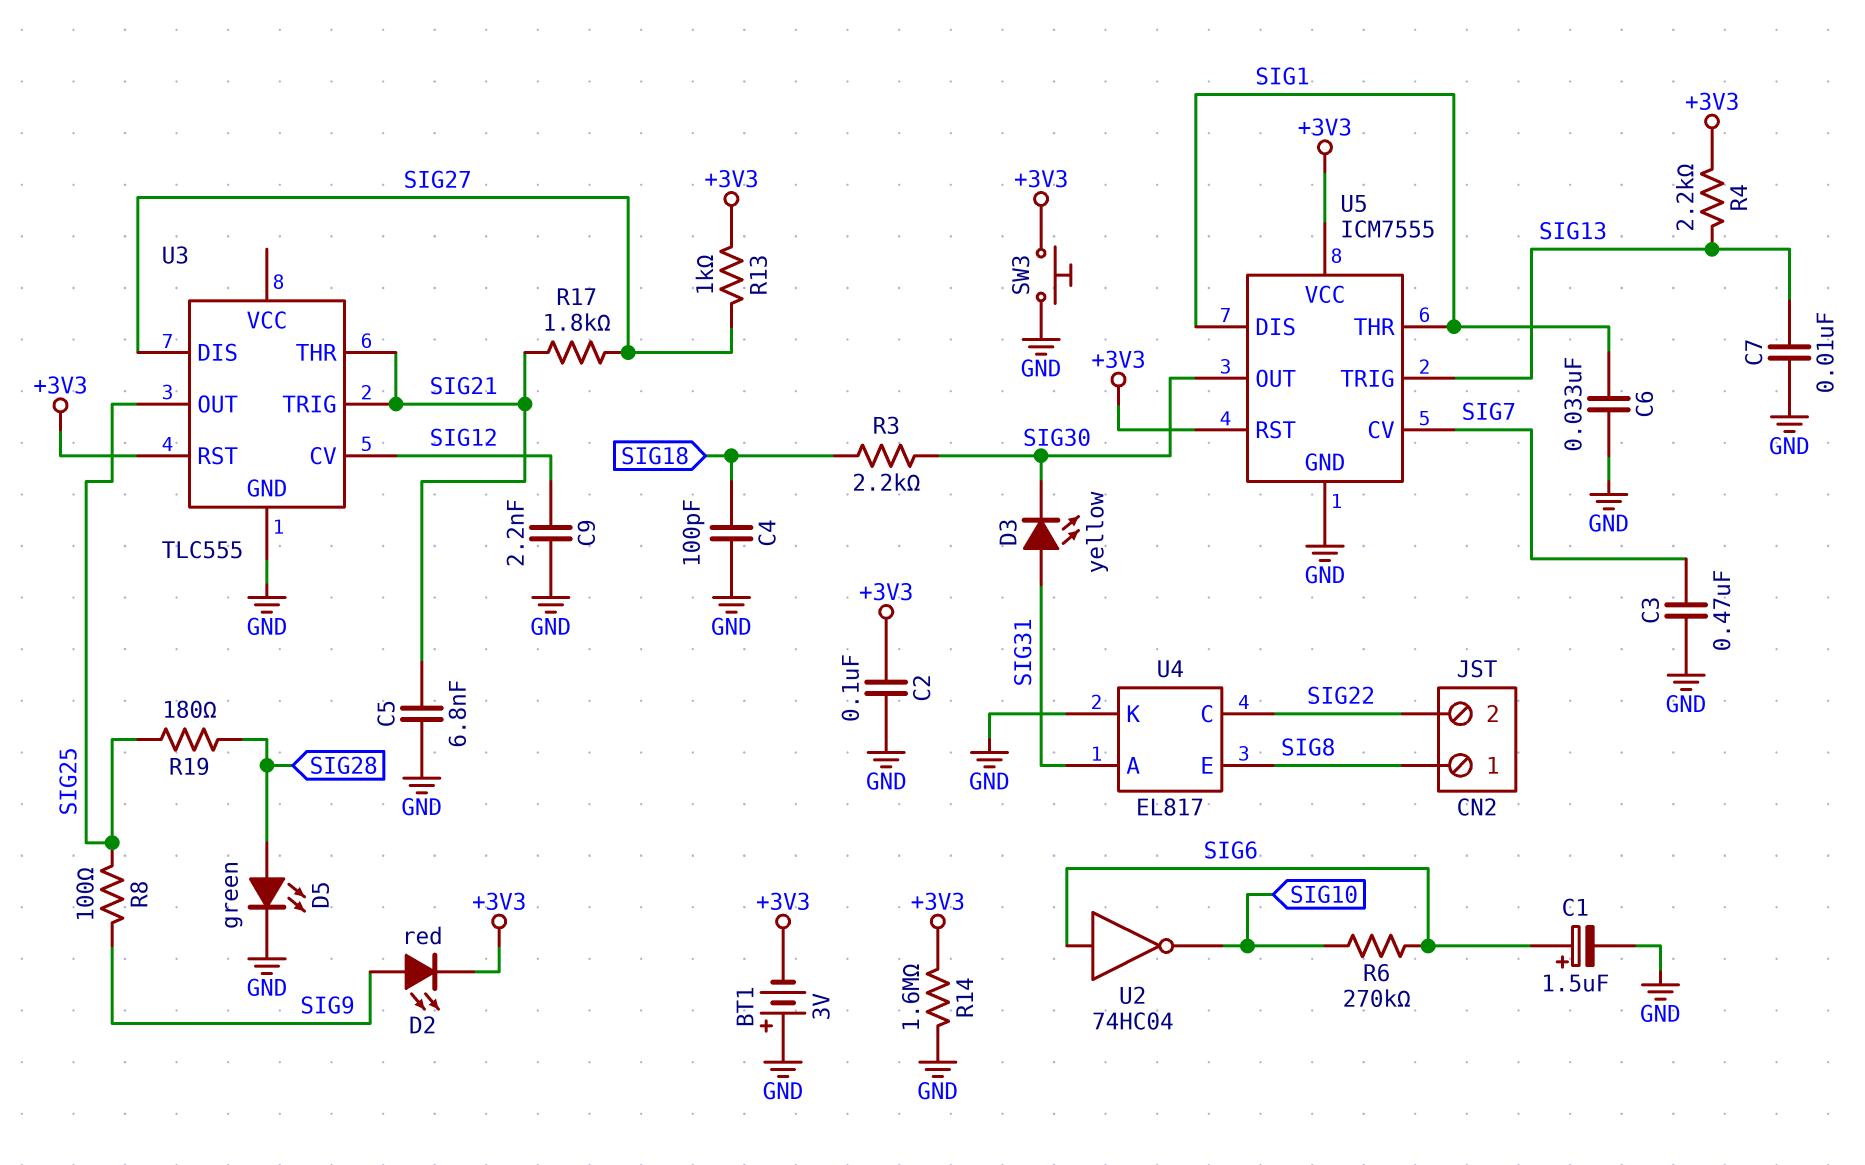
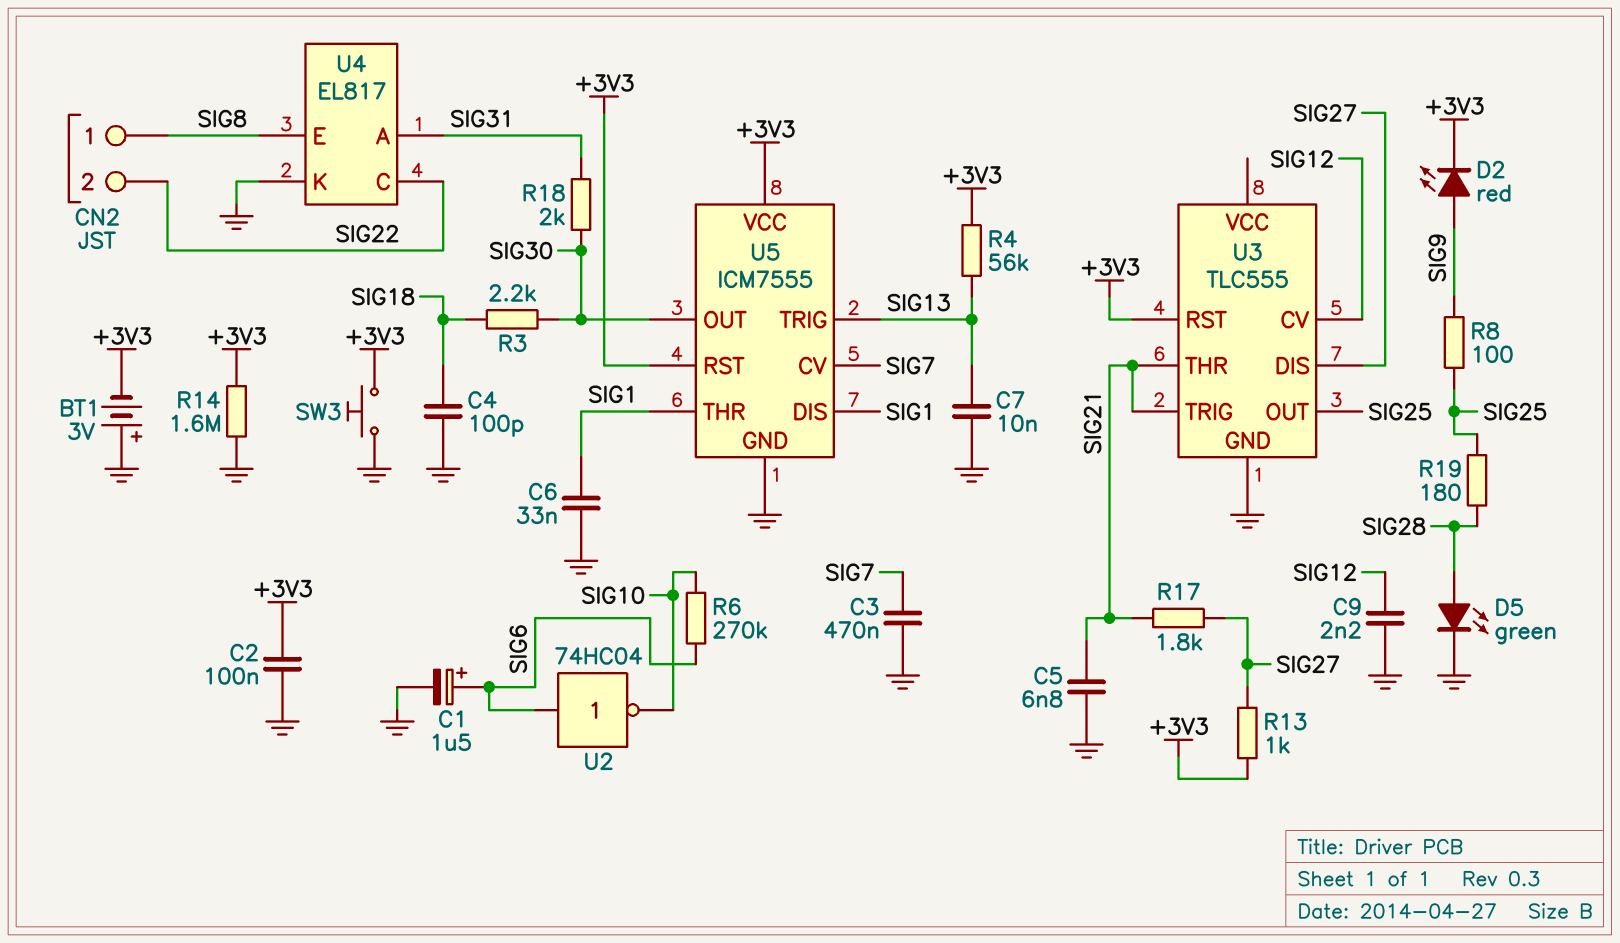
D3: LED yellow (A SIG31, K SIG30) -> none
R4: 2.2k (+3V3, SIG13) -> 56k (+3V3, SIG13)
R18: none -> 2k (SIG30, SIG31)

